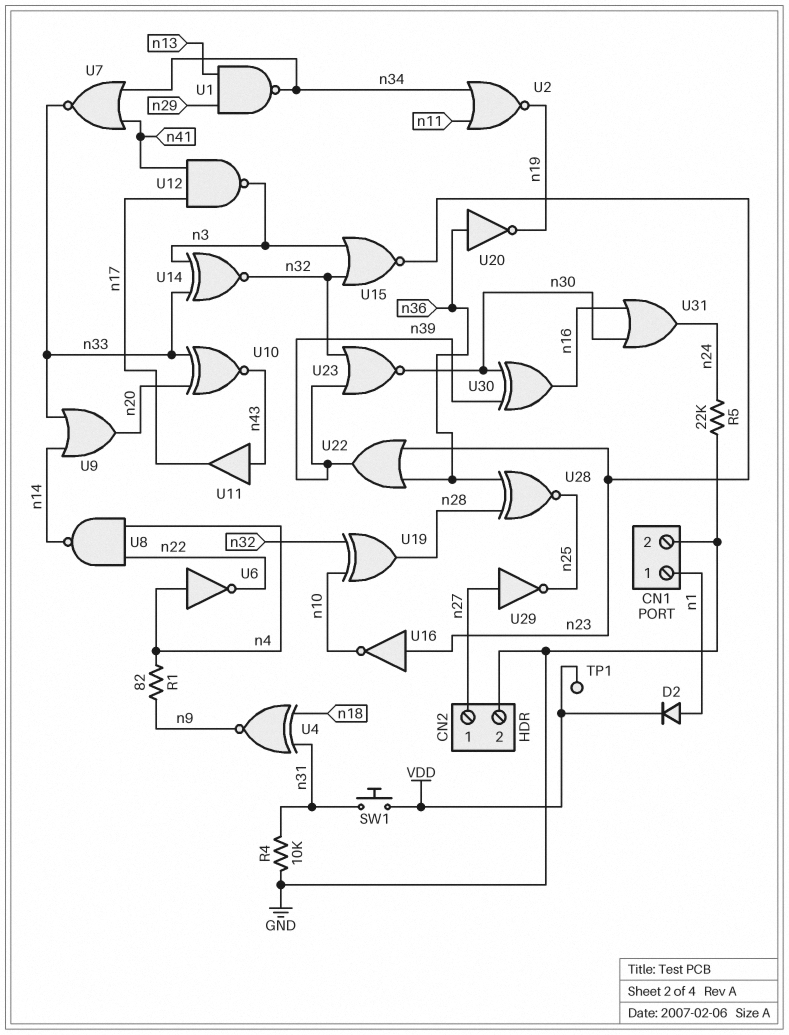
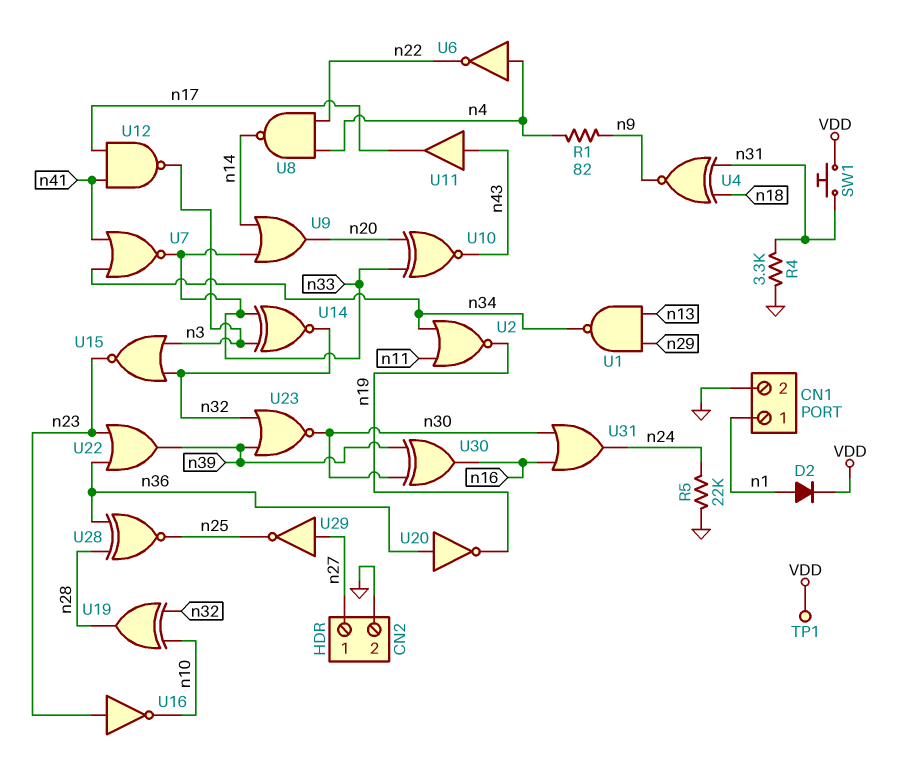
R4: 10k (GND, n31) -> 3.3k (GND, n31)

